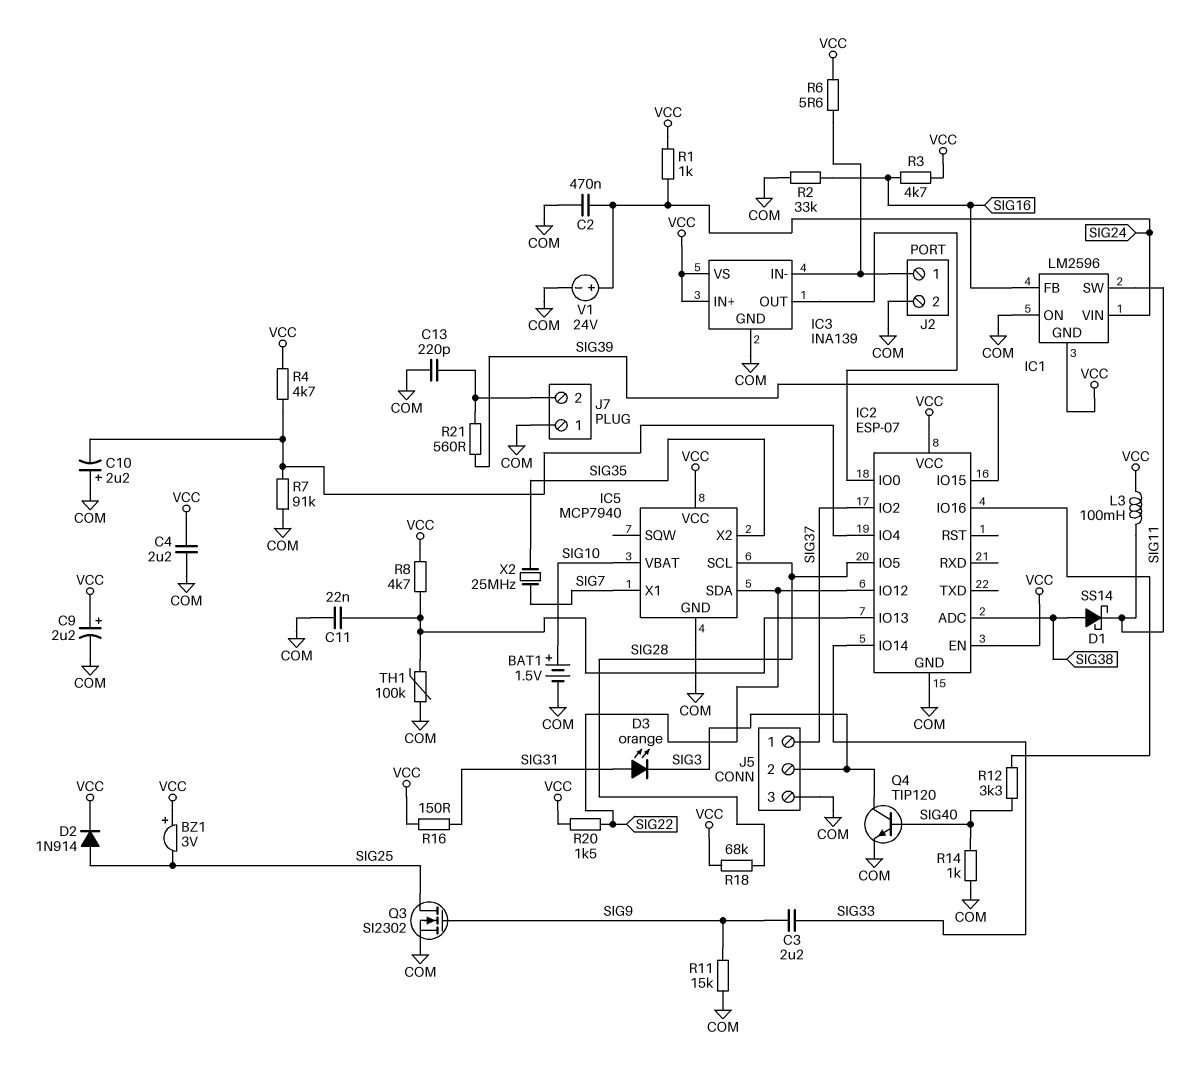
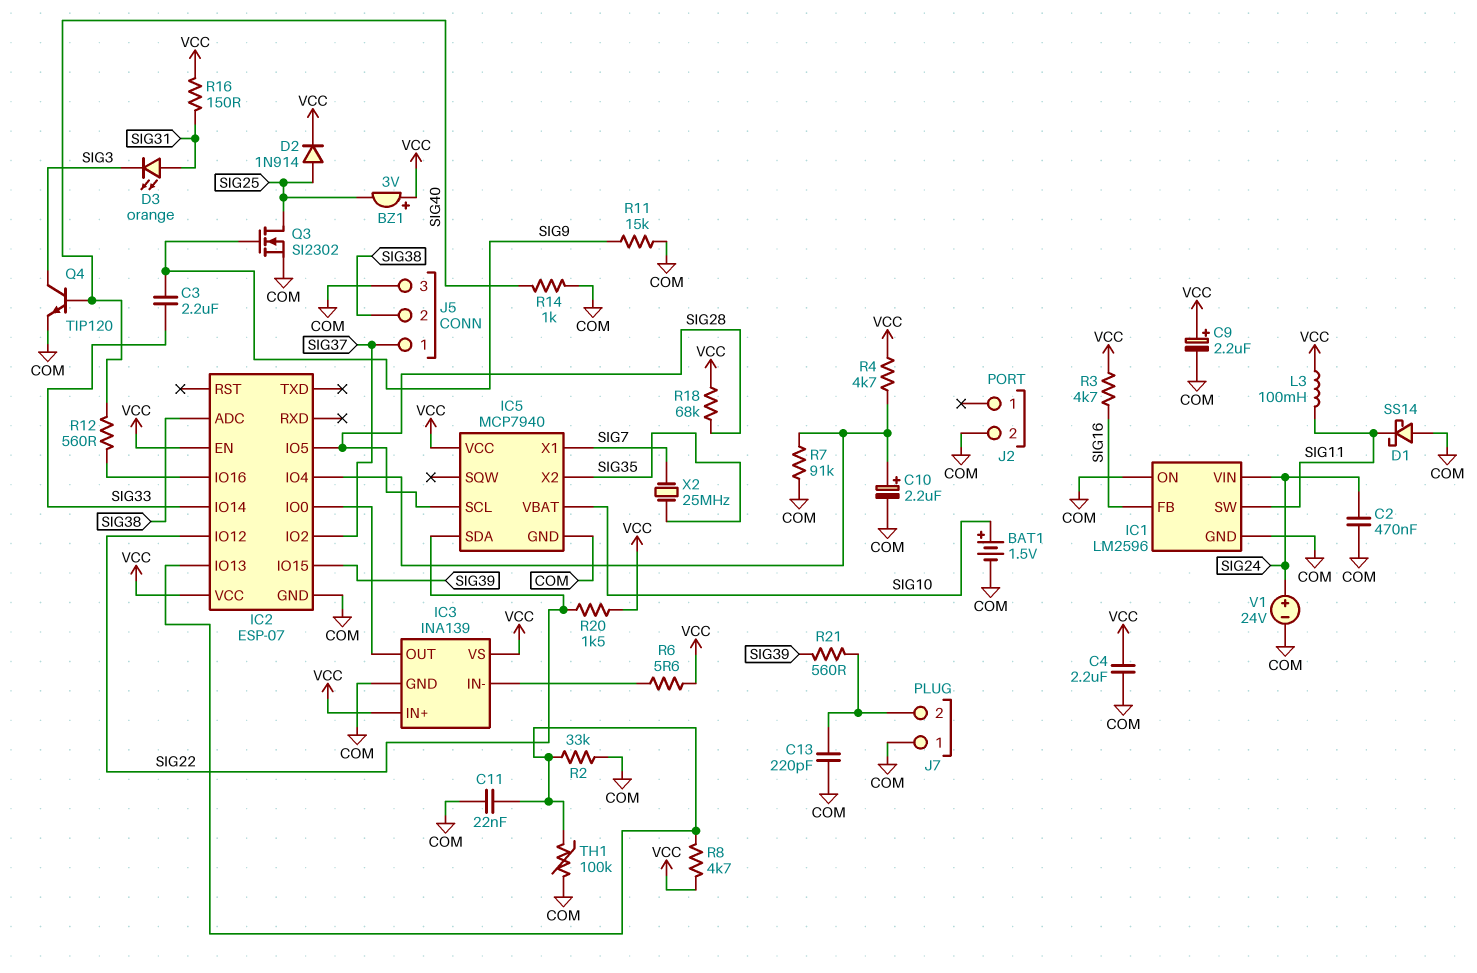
C10: 2.2uF (plus COM, minus IC2/IO4) -> 2.2uF (plus IC2/IO4, minus COM)
D1: schottky SS14 (A SIG38, K SIG11) -> schottky SS14 (A COM, K SIG11)
IC1 pin GND: VCC -> COM
J2 pin 1: IC3/IN- -> none
J5 pin 2: SIG3 -> SIG38
R1: 1k (SIG24, VCC) -> none
R2: 33k (COM, SIG16) -> 33k (COM, IC2/IO13)
R12: 3.3k (IC2/IO16, SIG40) -> 560 (IC2/IO16, SIG40)

